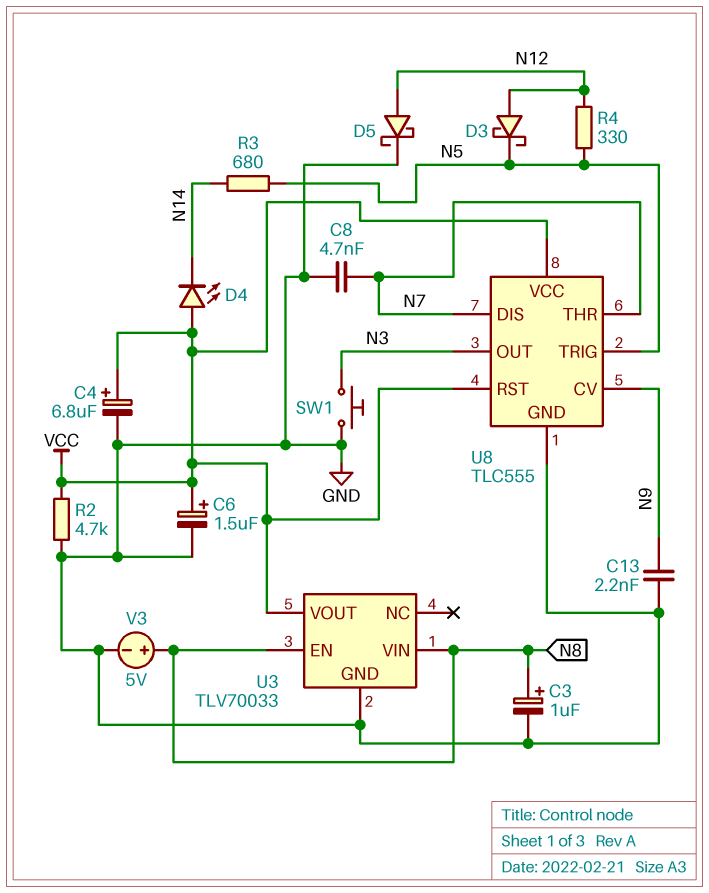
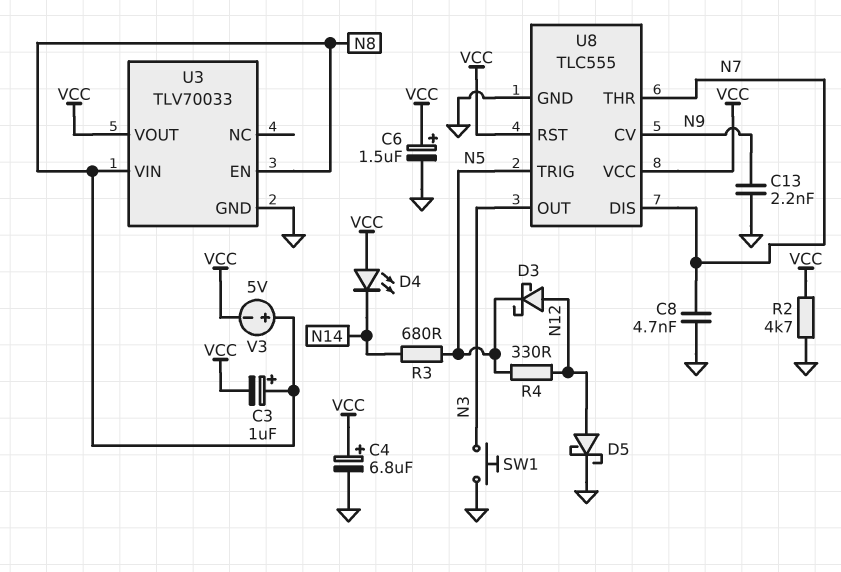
C3: 1uF (plus N8, minus GND) -> 1uF (plus N8, minus VCC)
V3: 5V (plus N8, minus GND) -> 5V (plus N8, minus VCC)

